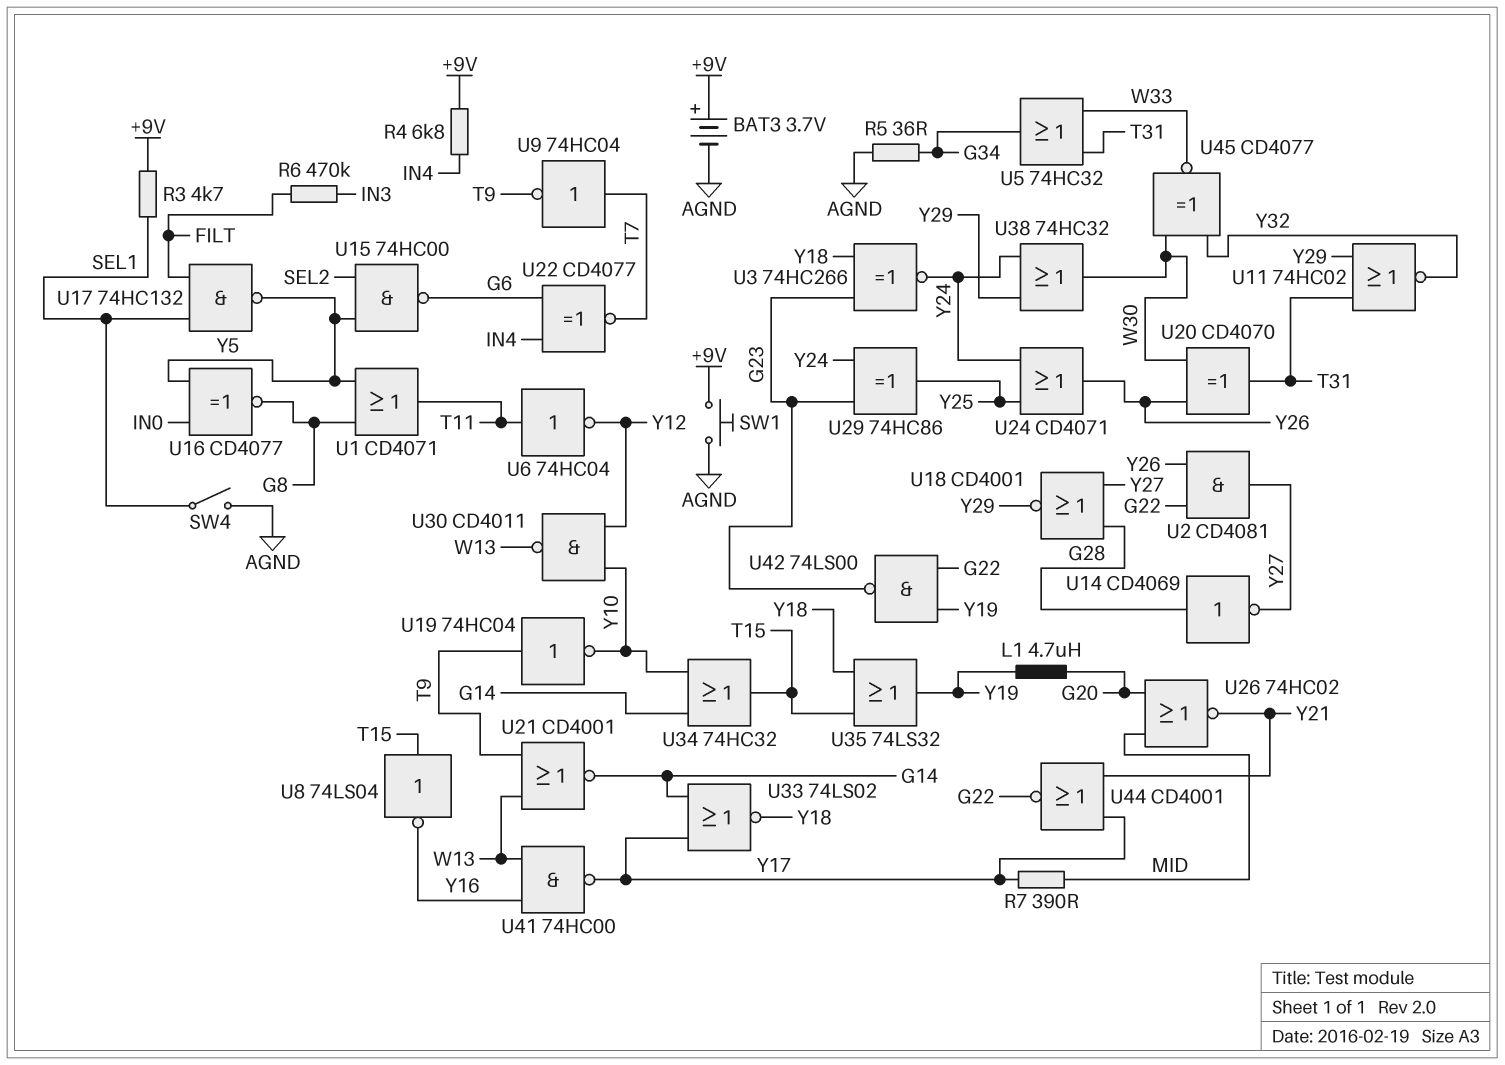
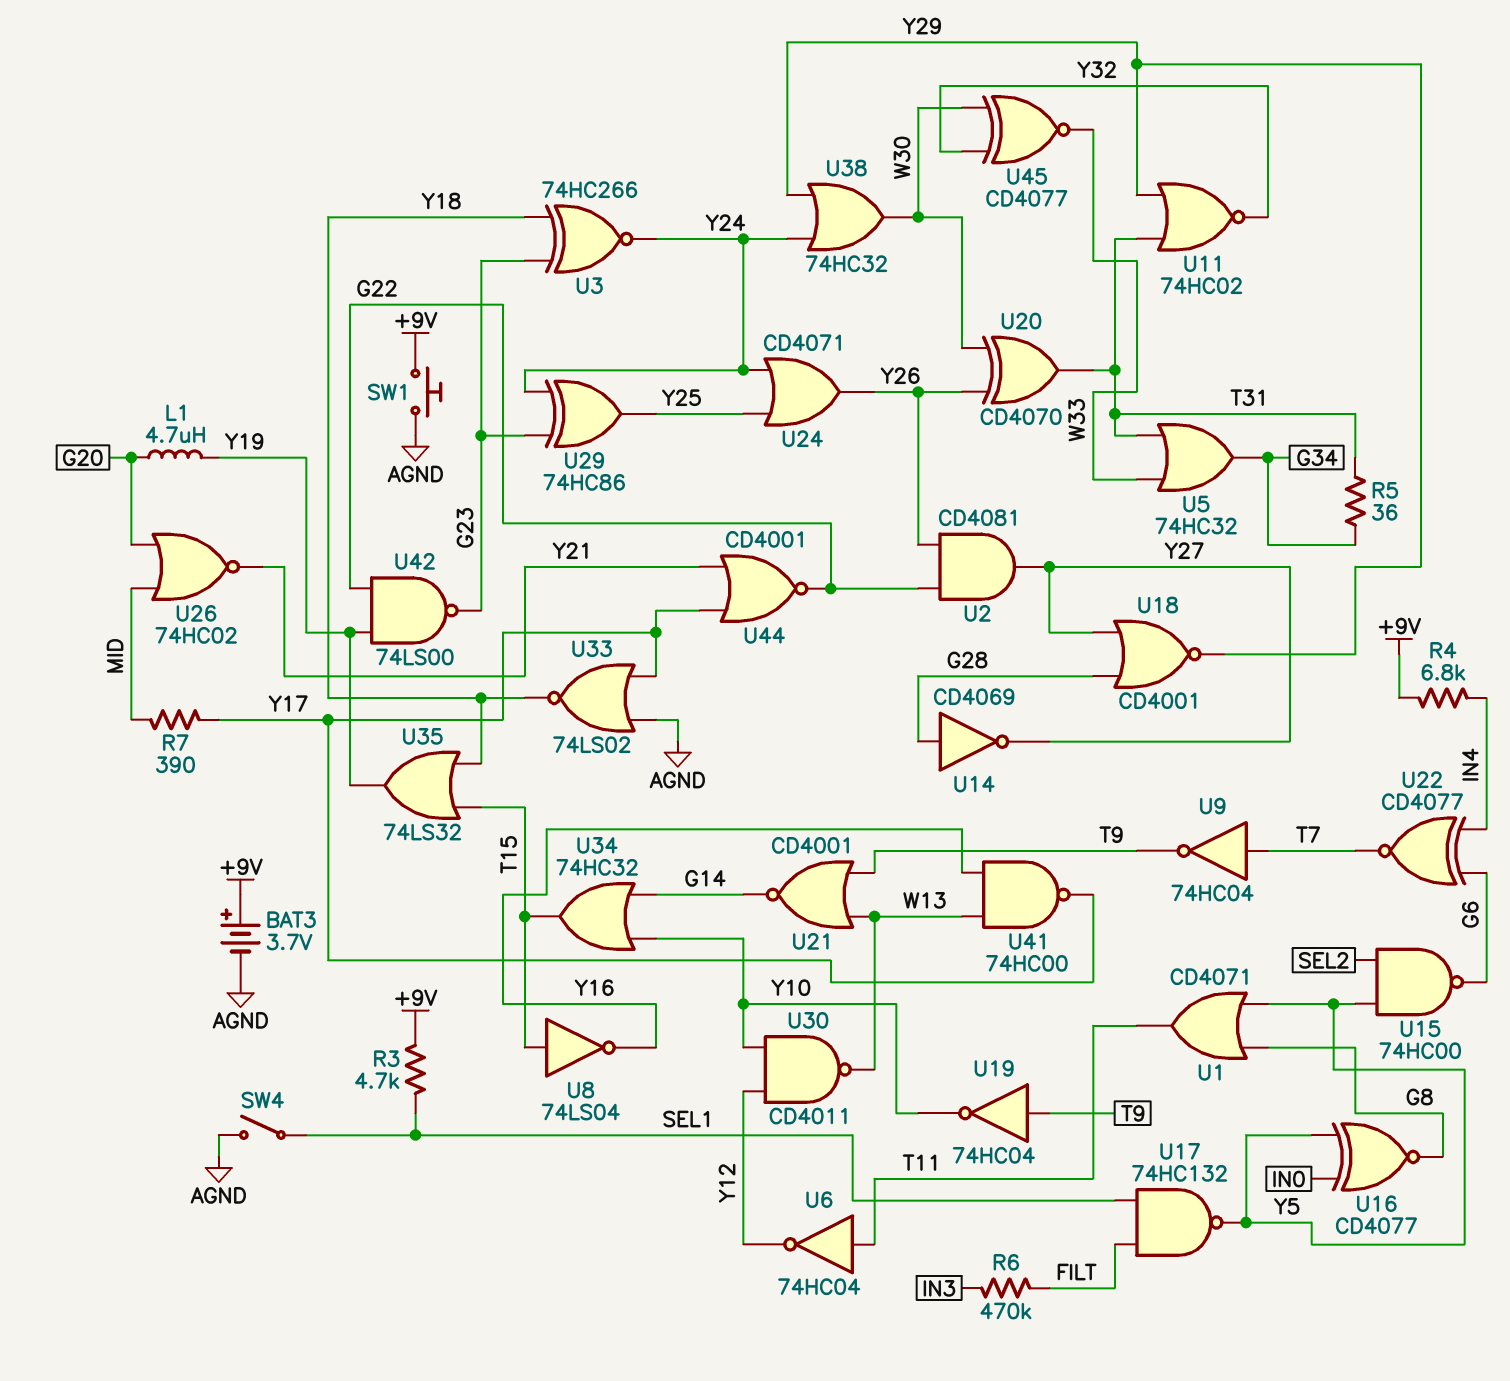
R5: 36 (AGND, G34) -> 36 (G34, T31)
U33: NOR 74LS02 (in G14, in Y17, out Y18) -> NOR 74LS02 (in AGND, in Y17, out Y18)

